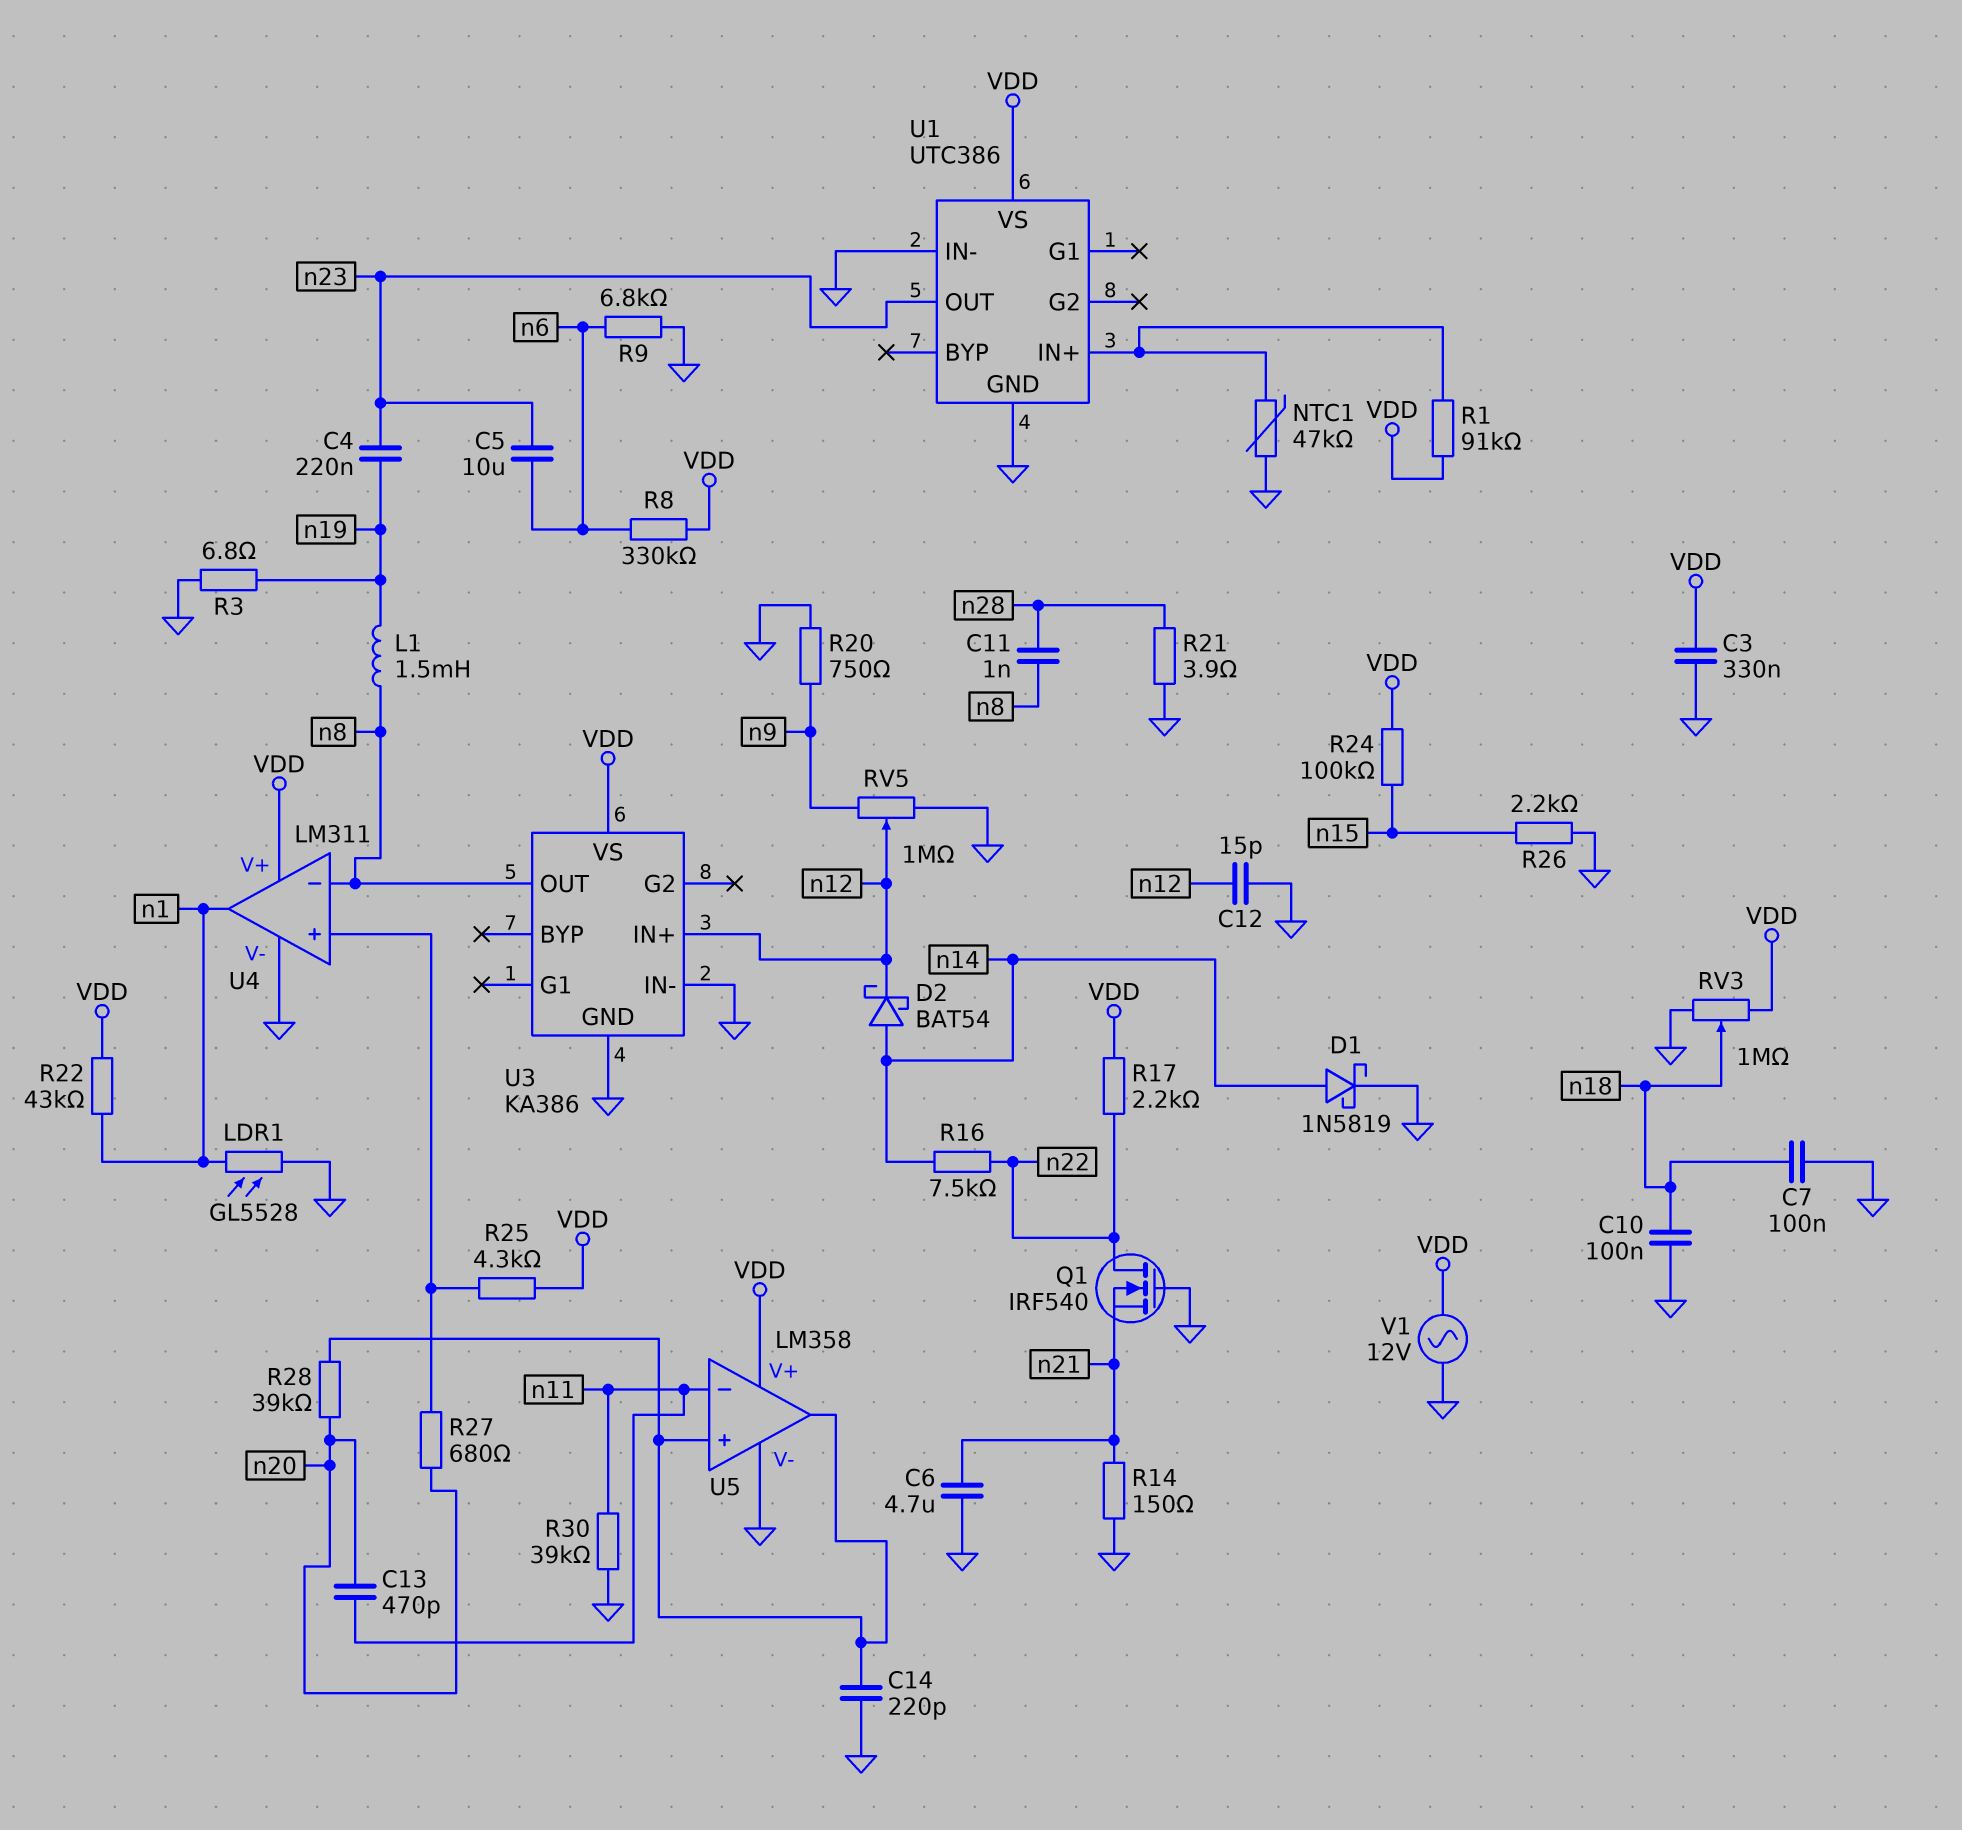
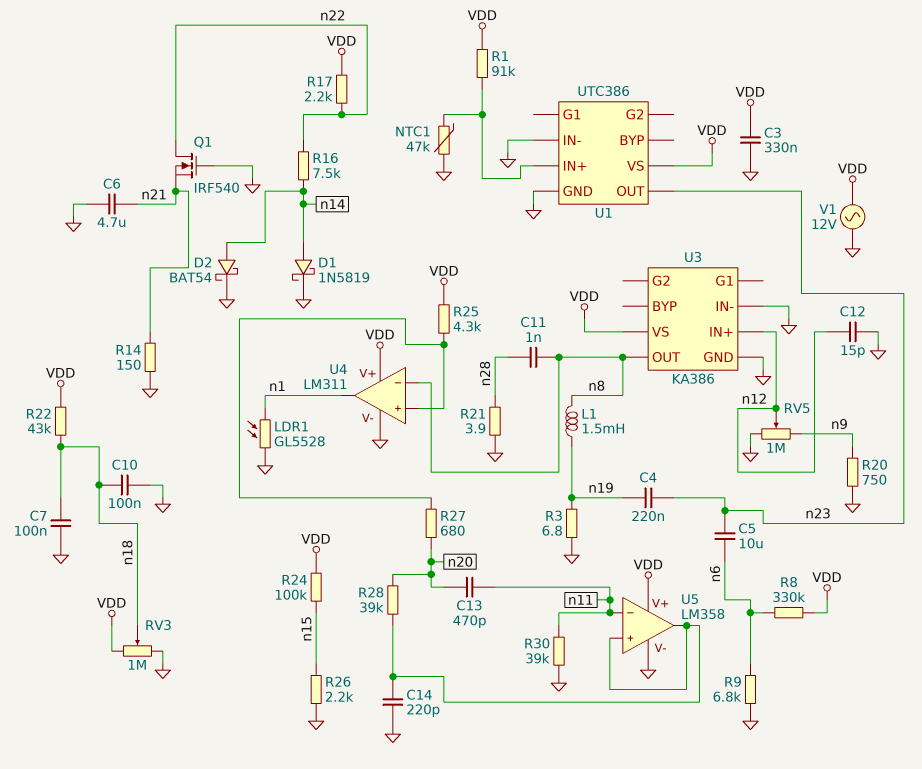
D2: schottky BAT54 (A n14, K n12) -> schottky BAT54 (A n14, K GND)
R22: 43k (VDD, n1) -> 43k (VDD, n18)

